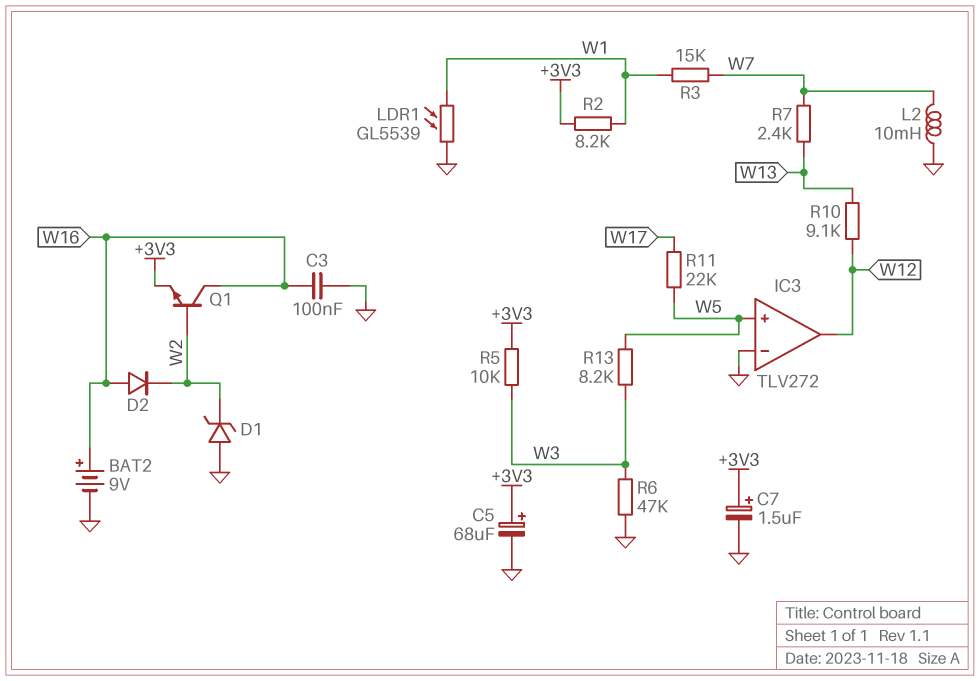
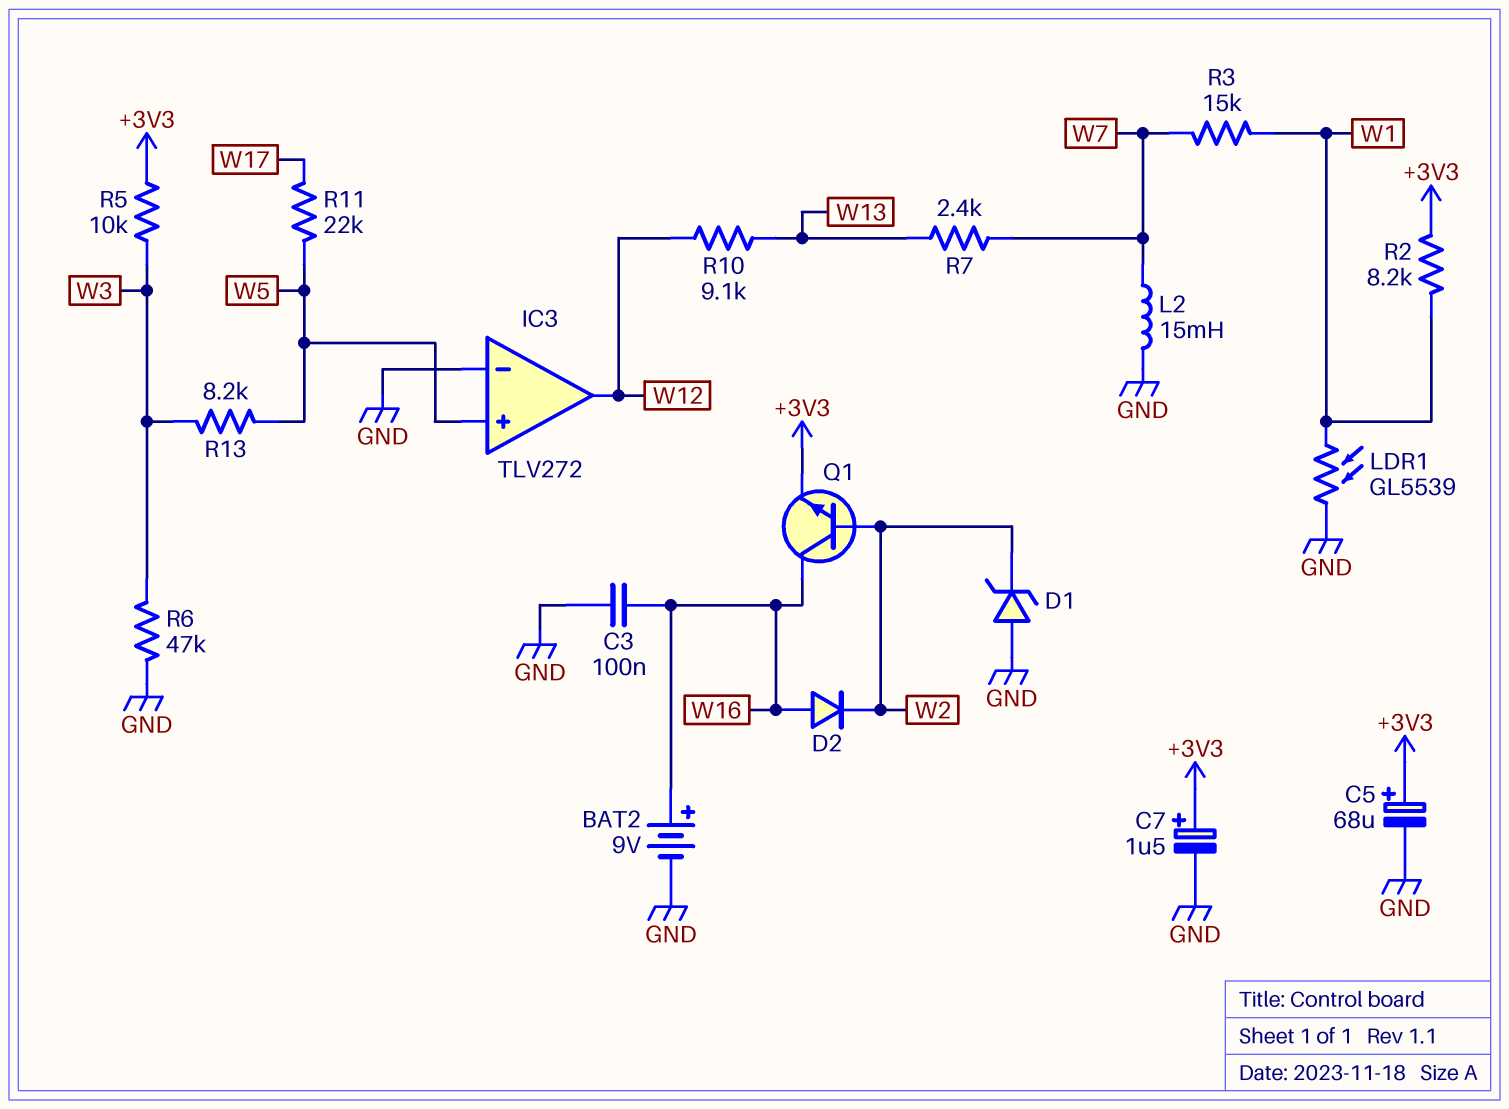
L2: 10mH (GND, W7) -> 15mH (GND, W7)

